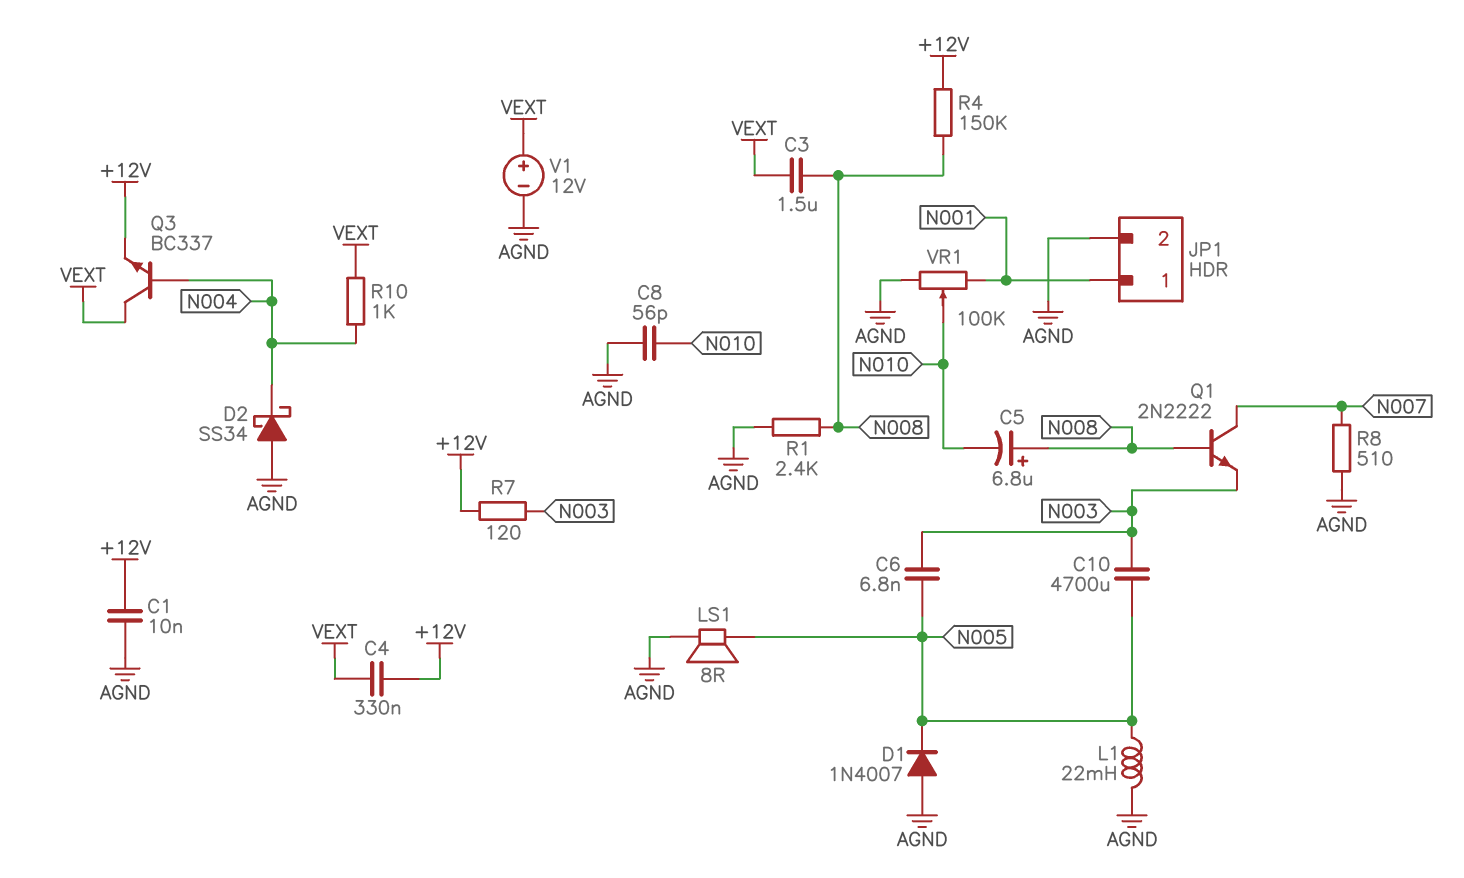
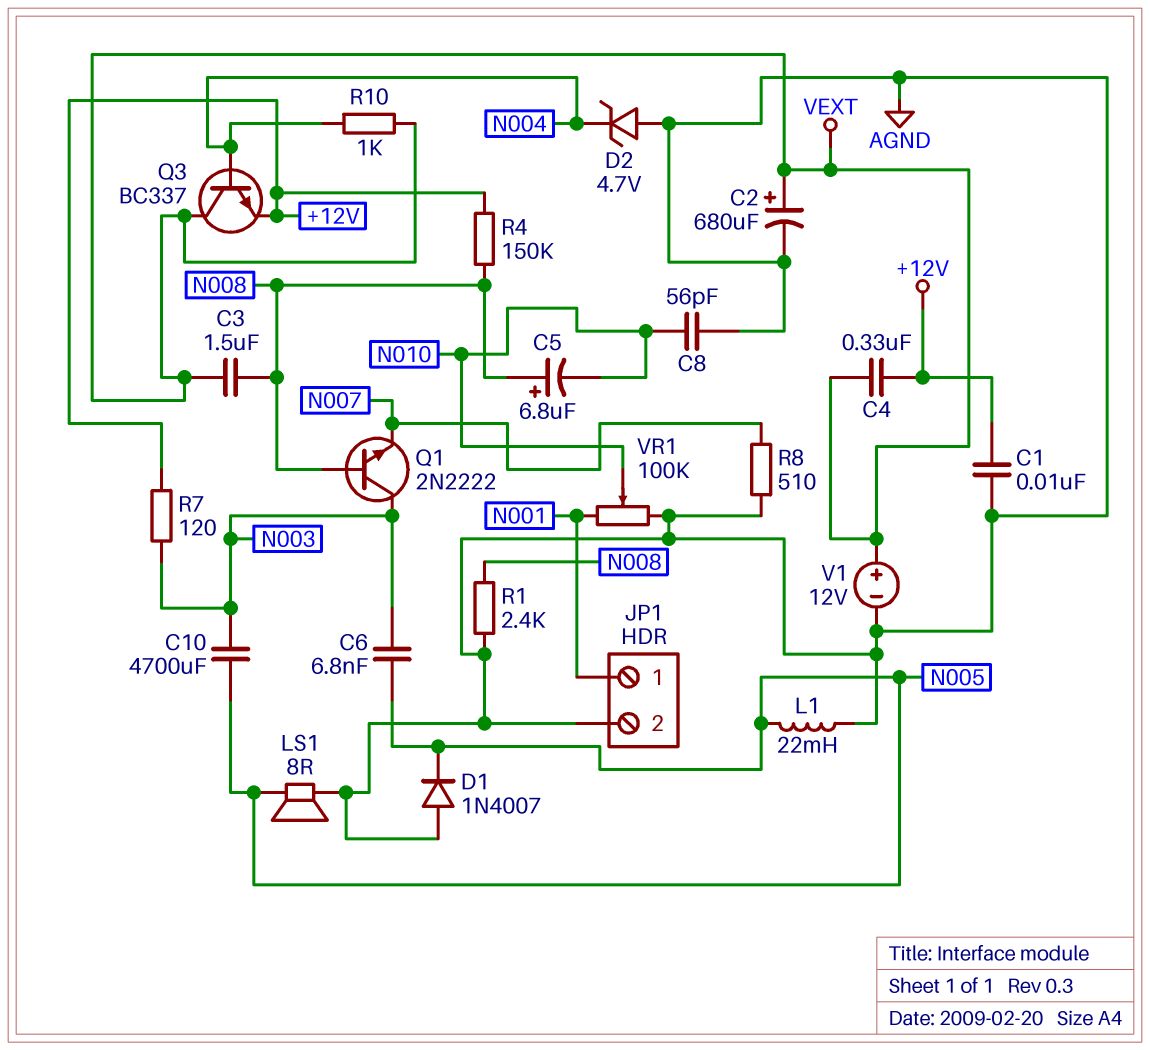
C2: none -> 680uF (plus VEXT, minus AGND)
D2: schottky SS34 (A AGND, K N004) -> zener 4.7V (A AGND, K N004)
Q1: NPN 2N2222 (B N008, C N007, E N003) -> NPN 2N2222 (B N008, C N003, E N007)

